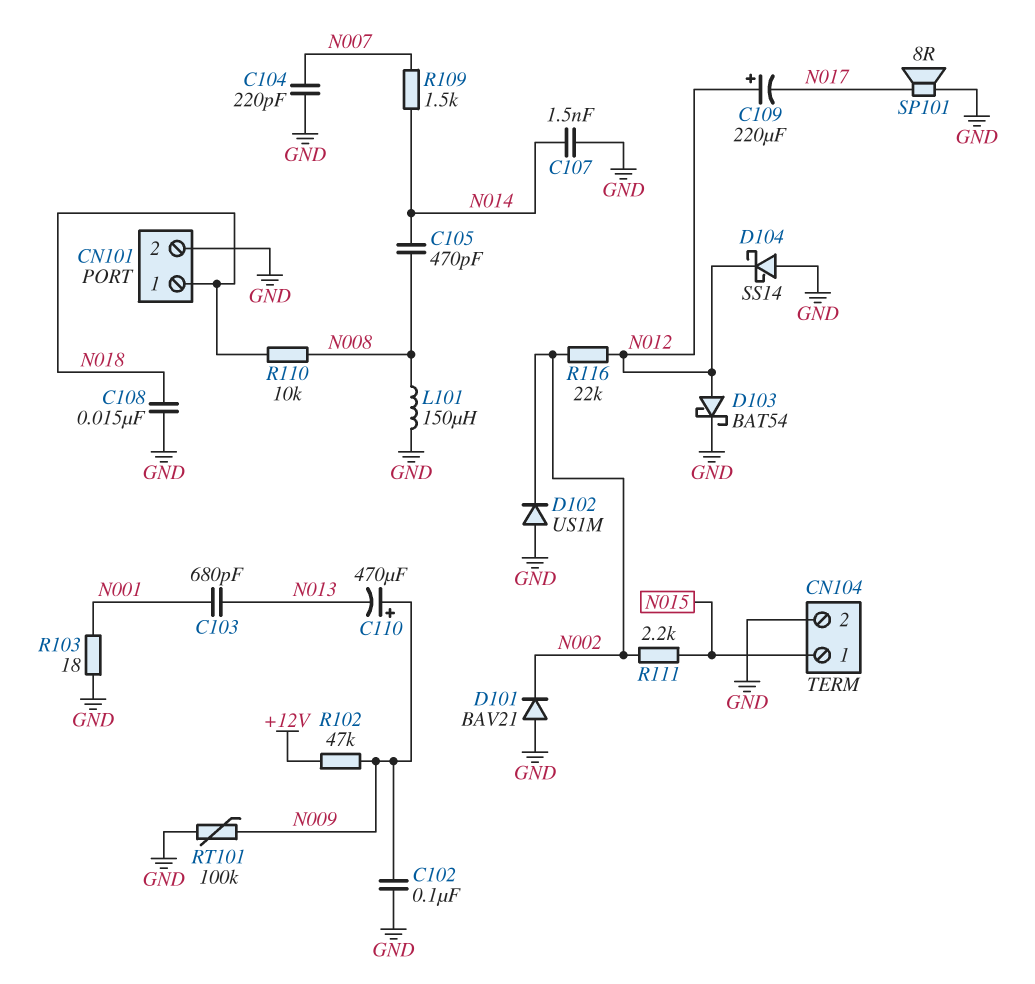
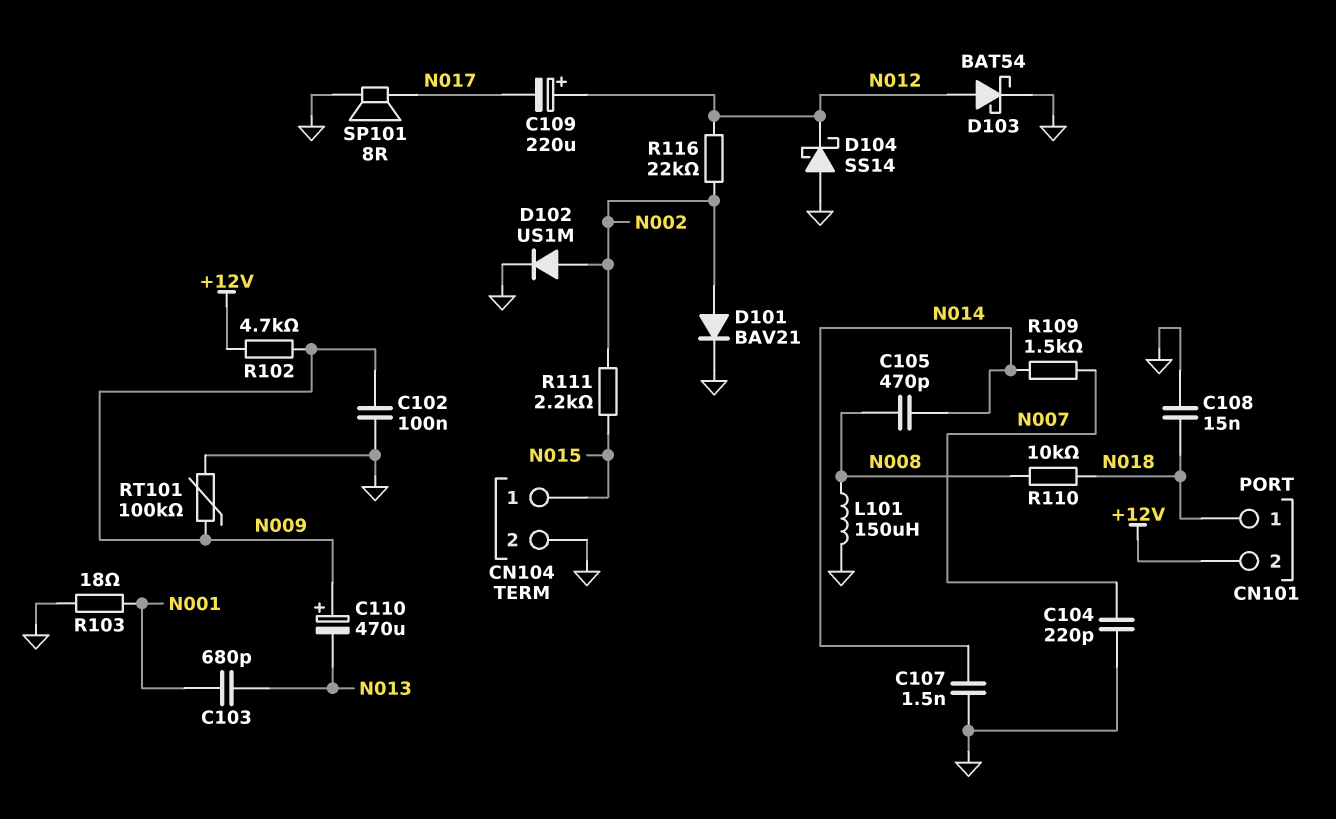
CN101 pin 2: GND -> +12V
D101: diode BAV21 (A GND, K N002) -> diode BAV21 (A N002, K GND)
D102: diode US1M (A GND, K N002) -> diode US1M (A N002, K GND)
R102: 47k (+12V, N009) -> 4.7k (+12V, N009)

